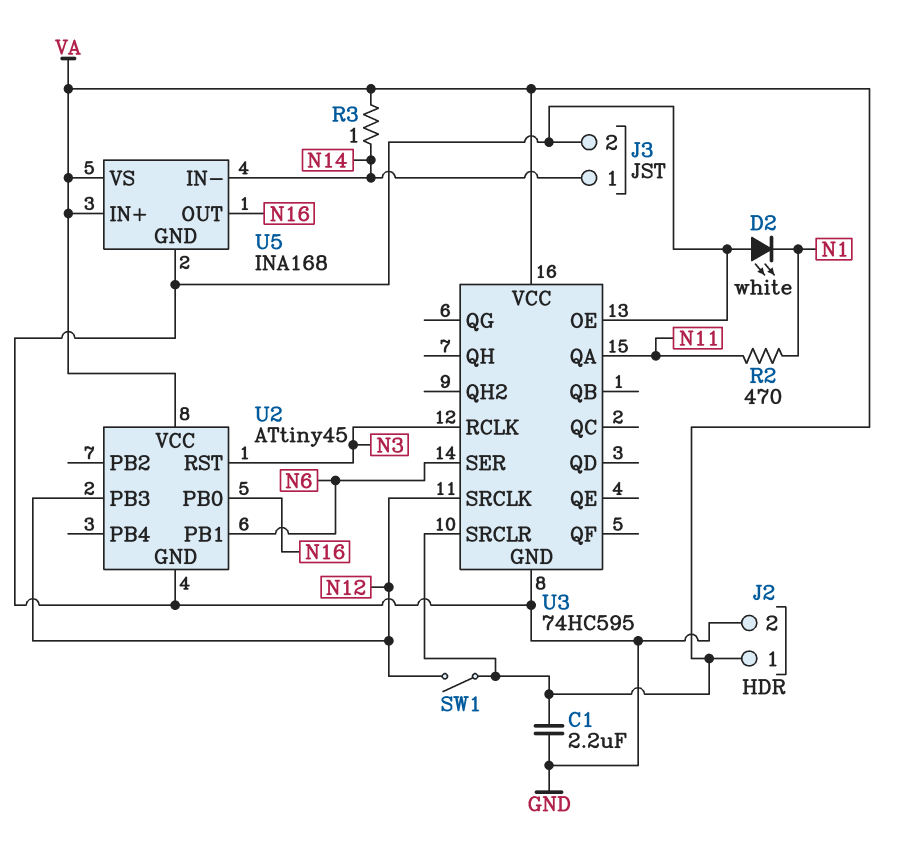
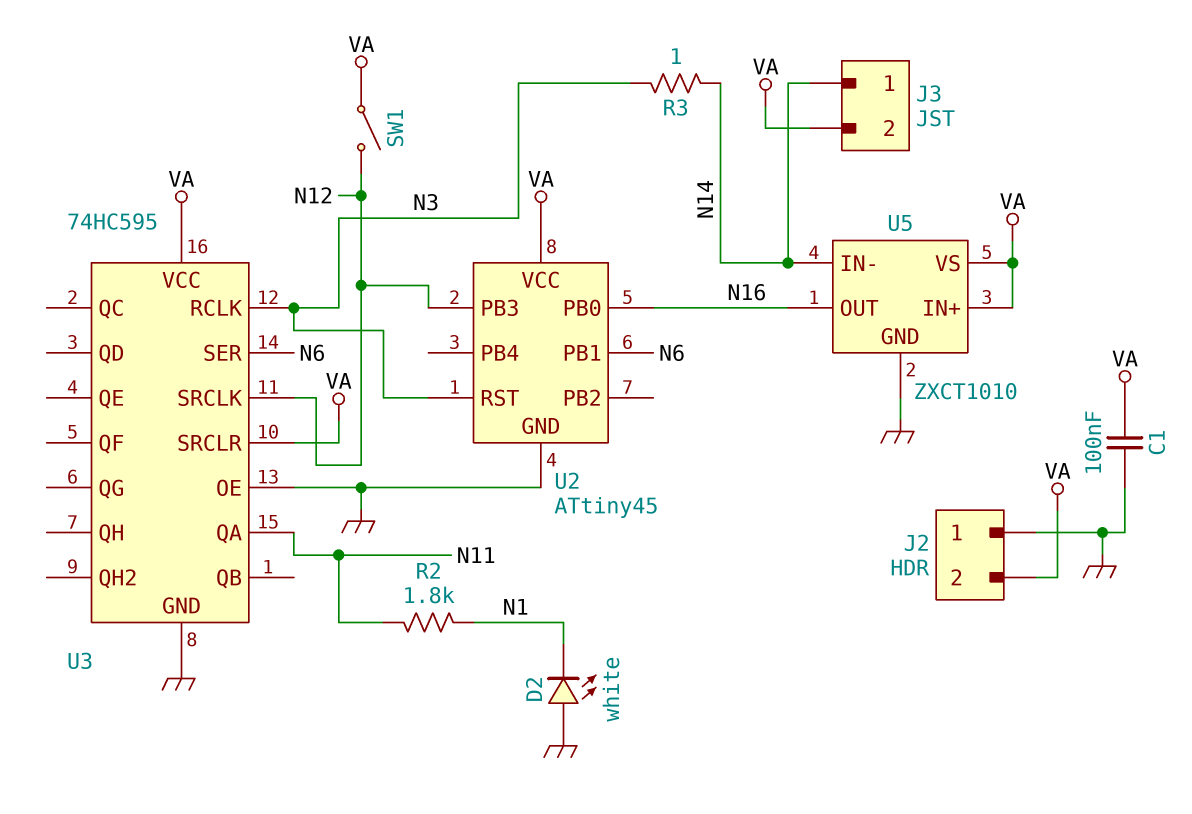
C1: 2.2uF (GND, VA) -> 100nF (GND, VA)
J2 pin 1: VA -> GND
J2 pin 2: GND -> VA
J3 pin 2: GND -> VA
R2: 470 (N1, N11) -> 1.8k (N1, N11)
R3: 1 (N14, VA) -> 1 (N3, N14)
U5: INA168 -> ZXCT1010

